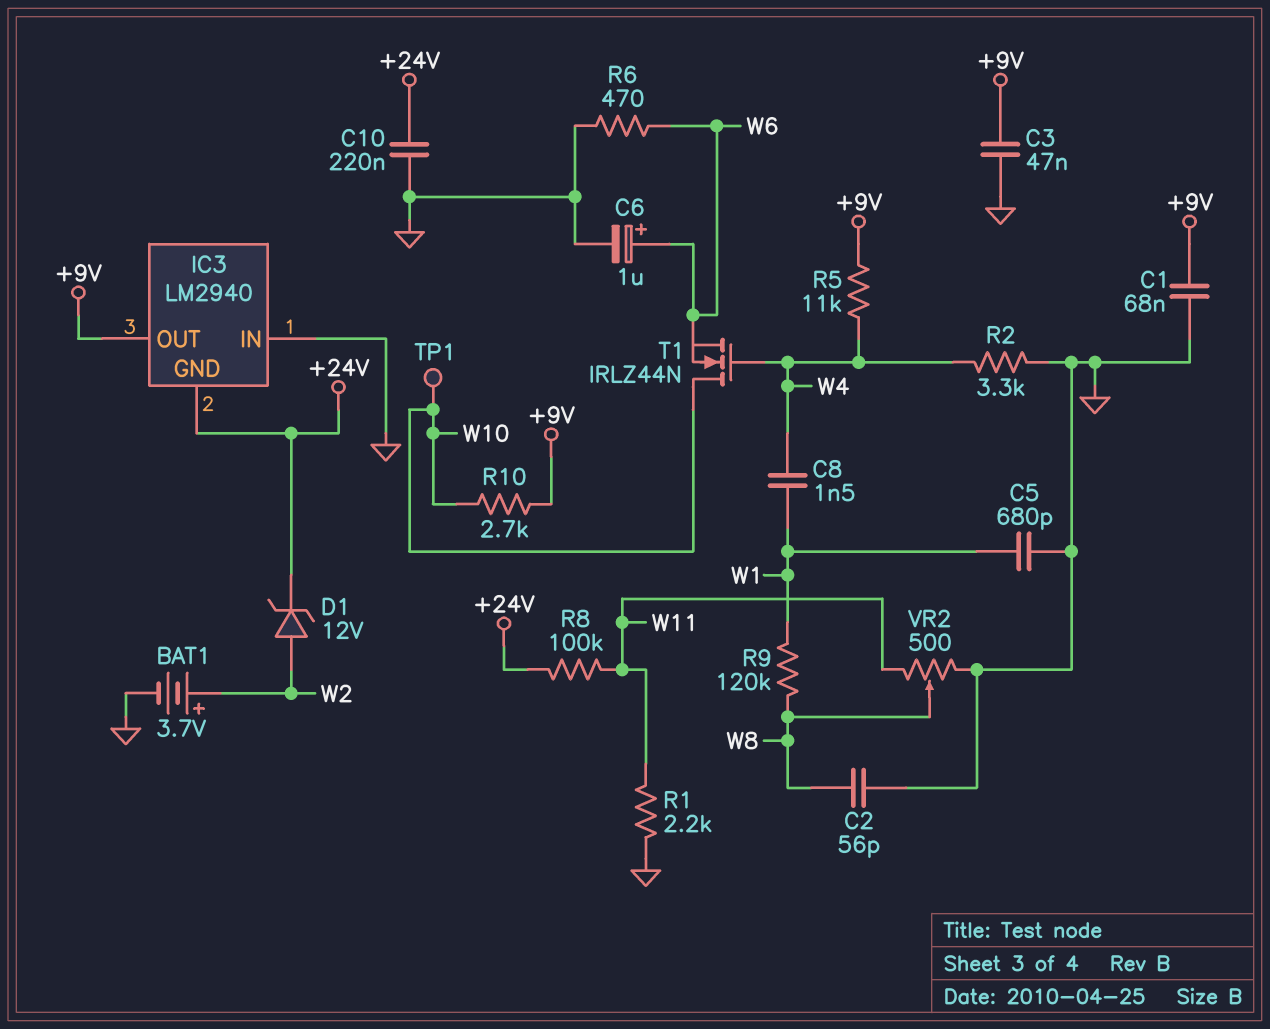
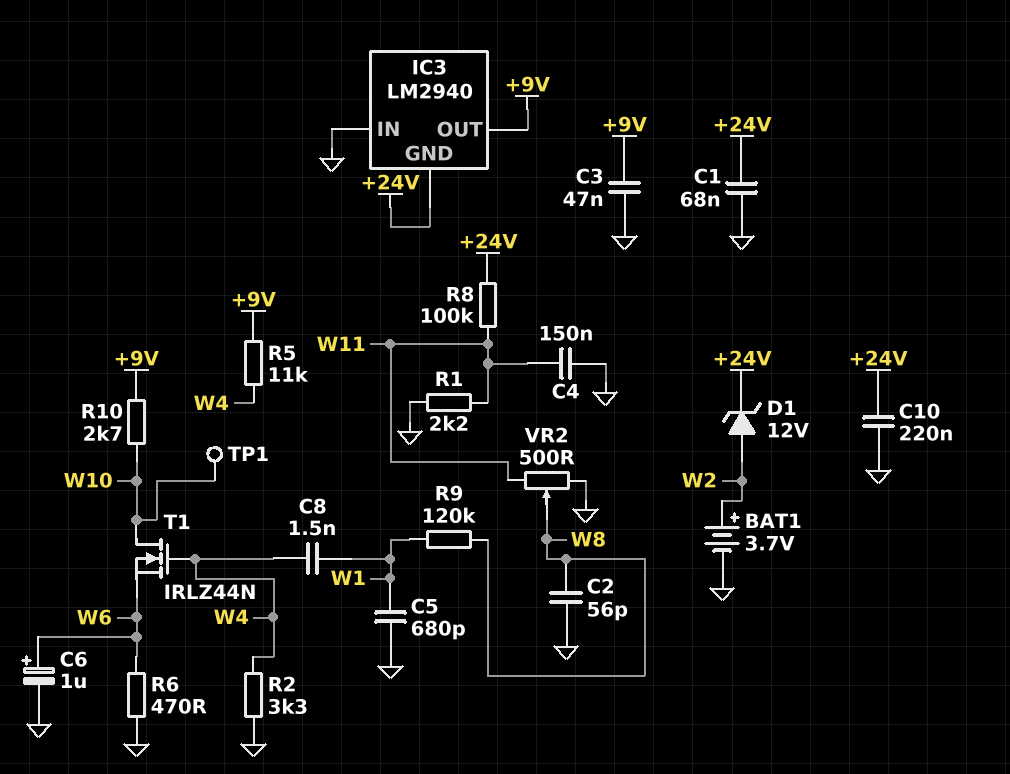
C1: 68nF (+9V, GND) -> 68nF (+24V, GND)
C4: none -> 150nF (GND, W11)

